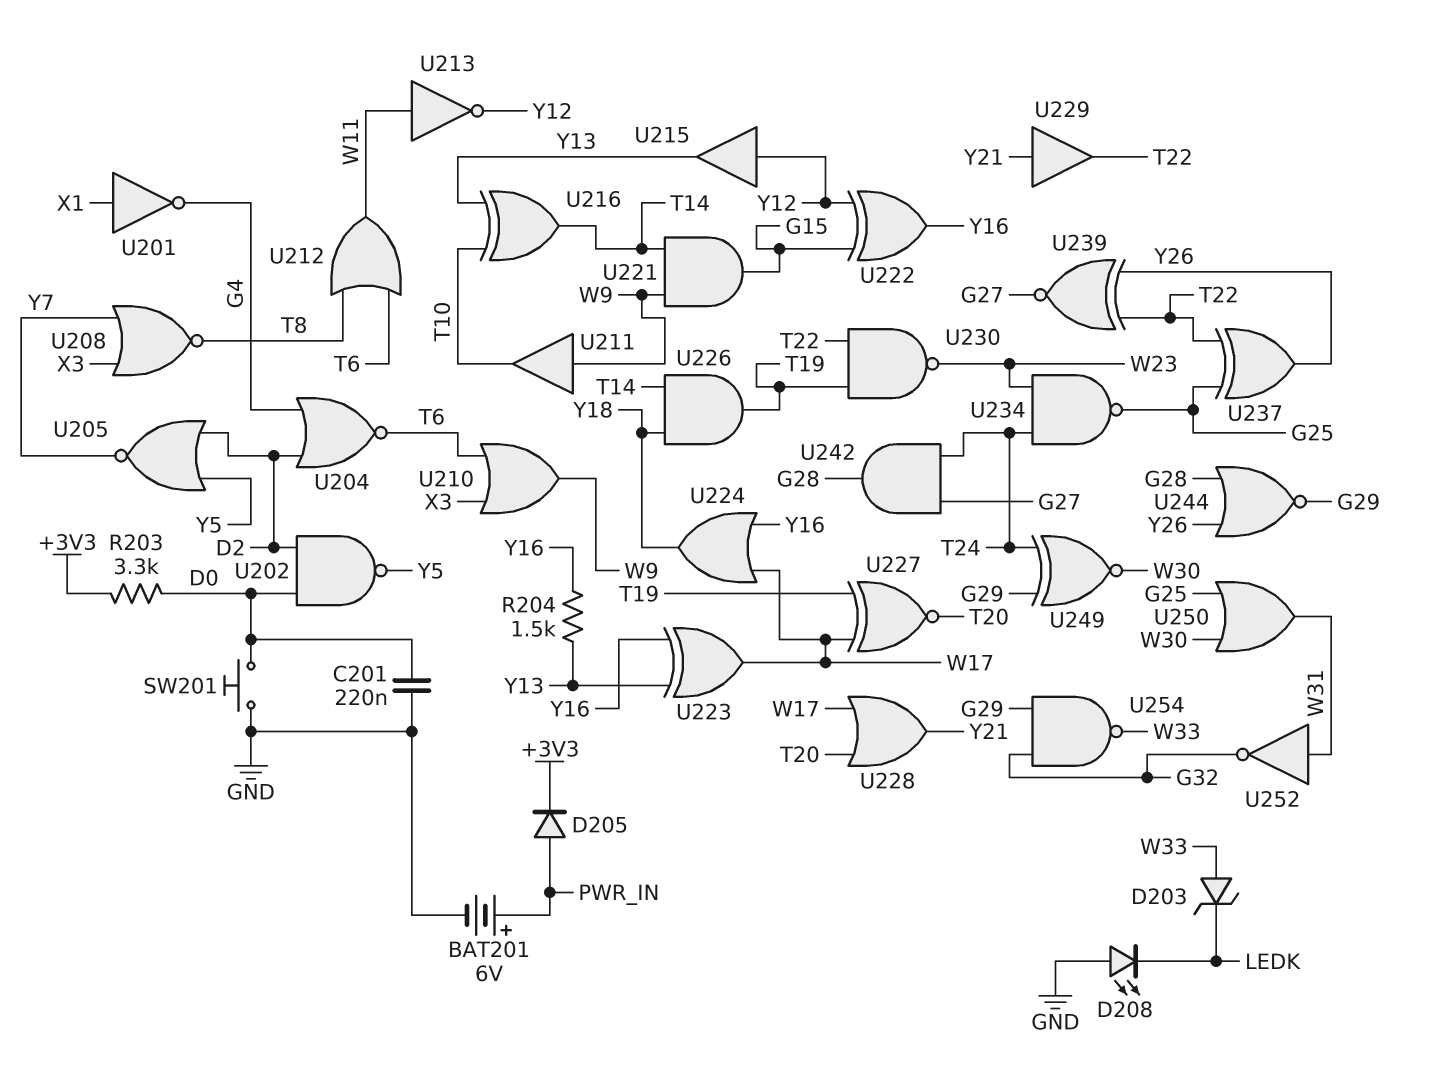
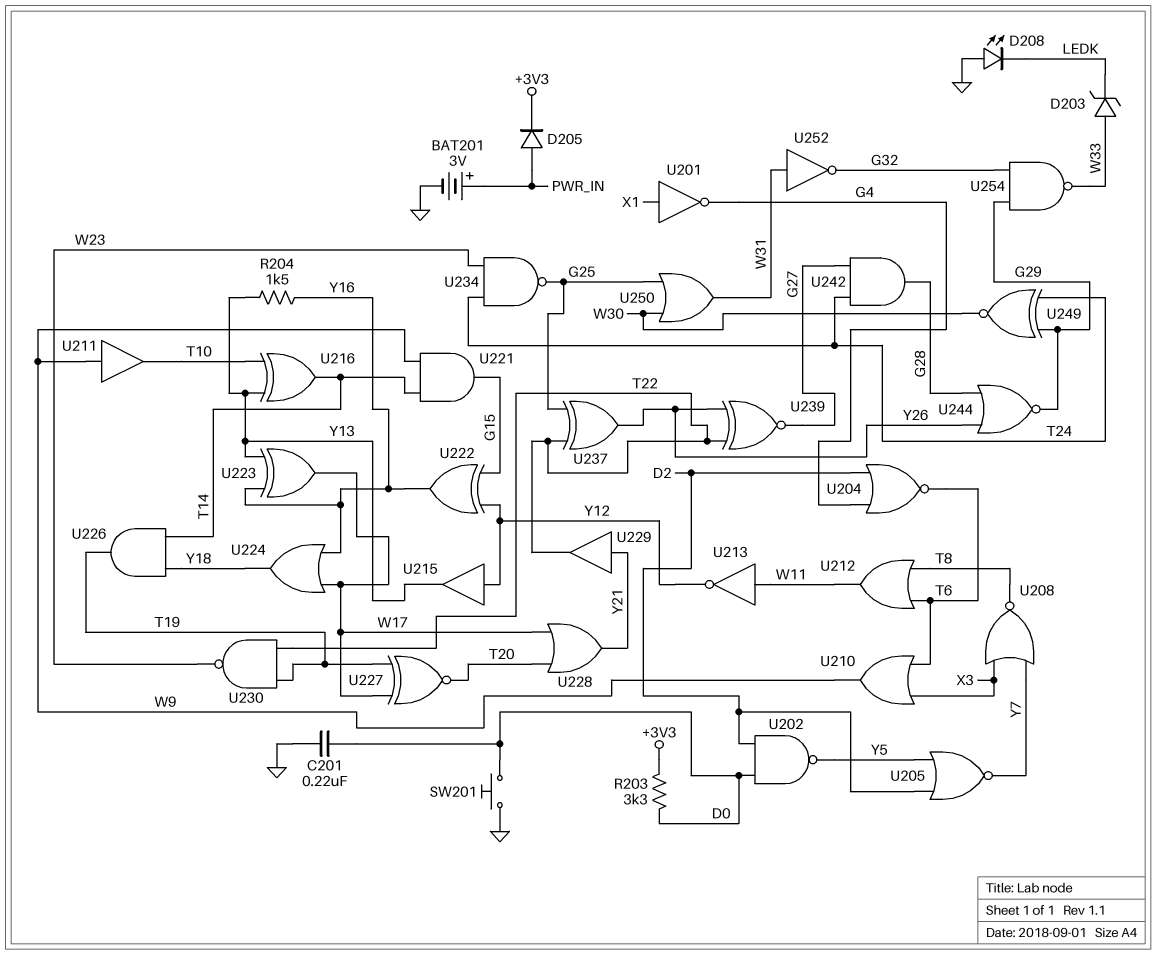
BAT201: 6V (plus PWR_IN, minus GND) -> 3V (plus PWR_IN, minus GND)

